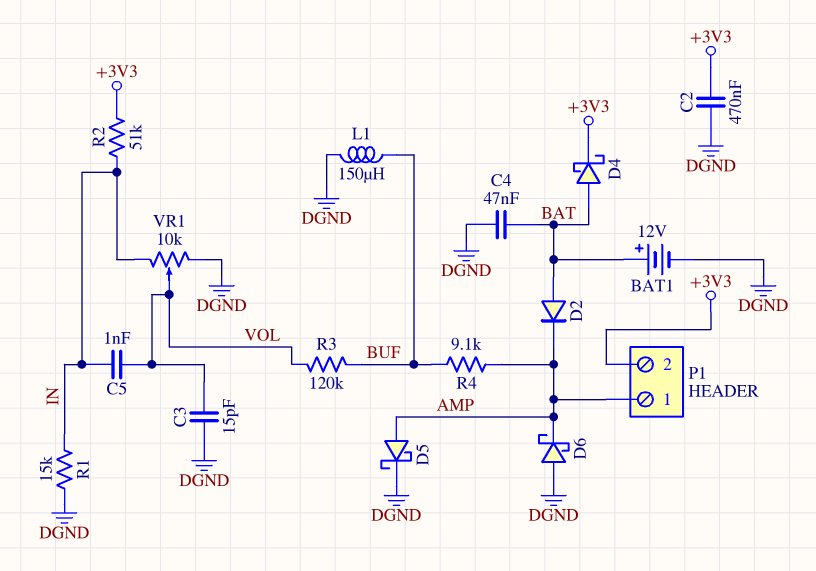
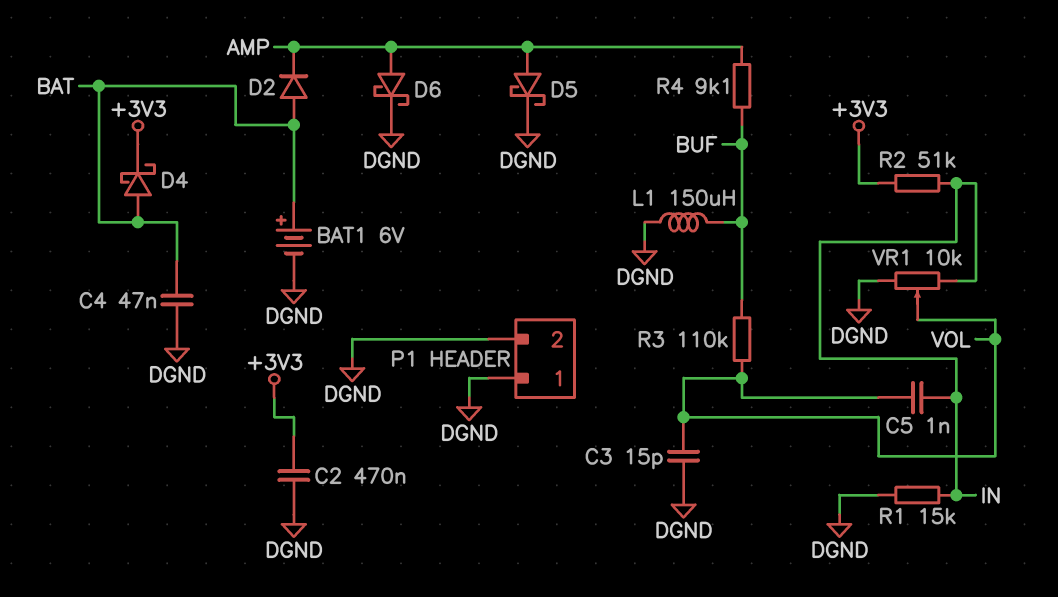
BAT1: 12V (plus BAT, minus DGND) -> 6V (plus BAT, minus DGND)
D6: schottky (A DGND, K AMP) -> schottky (A AMP, K DGND)
P1 pin 1: AMP -> DGND
P1 pin 2: +3V3 -> DGND
R3: 120k (BUF, VOL) -> 110k (BUF, VOL)

